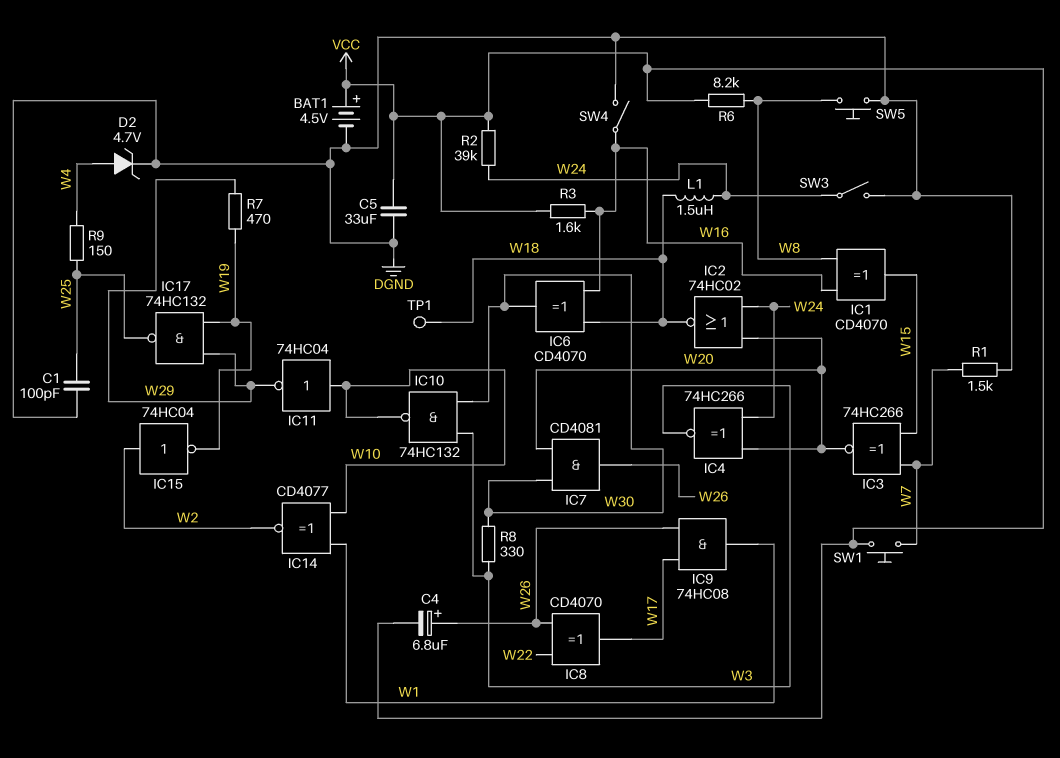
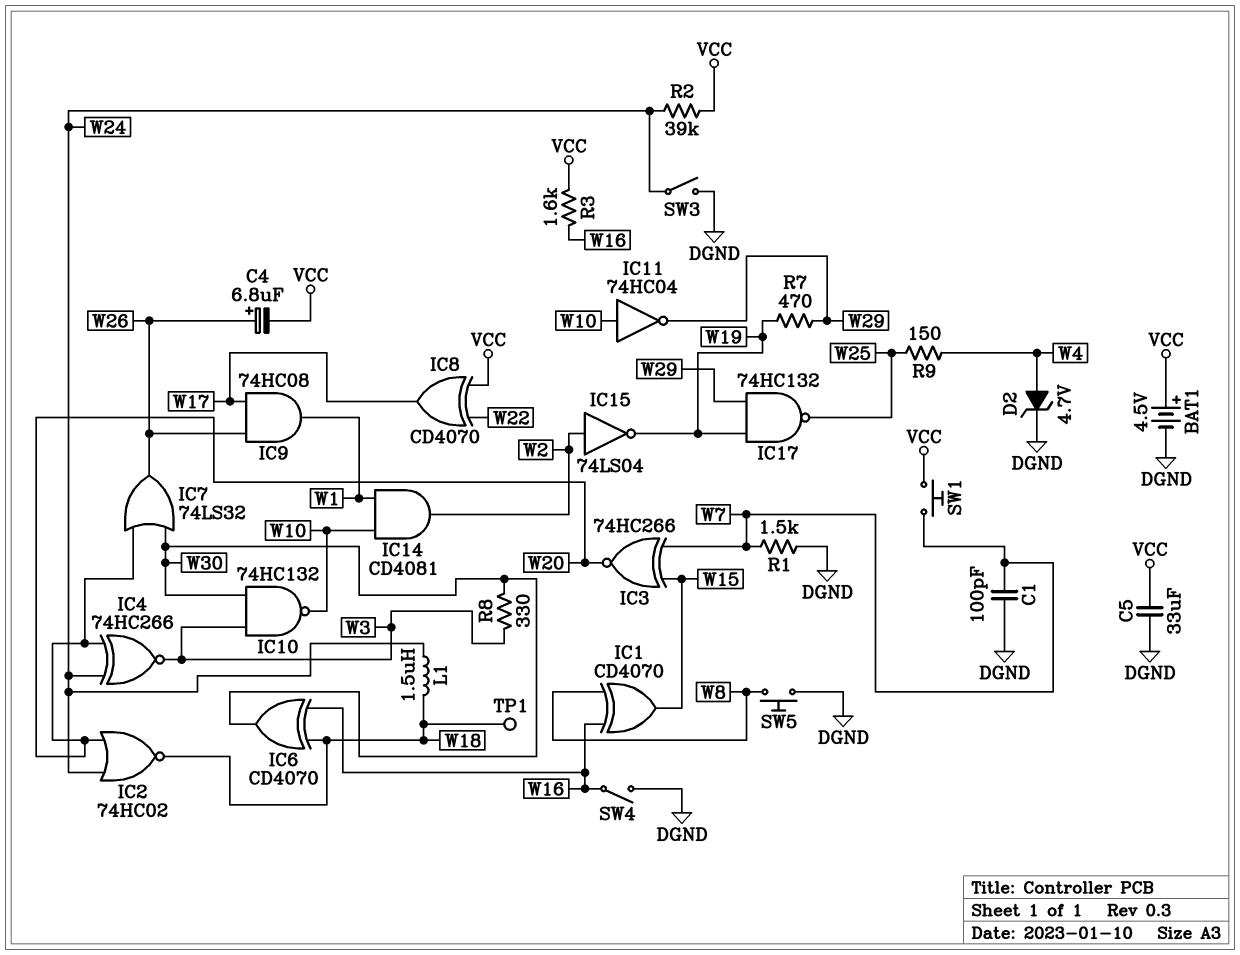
C1: 100pF (DGND, W25) -> 100pF (DGND, W7)
IC7: AND CD4081 (in W20, in W30, out W26) -> OR 74LS32 (in W20, in W30, out W26)
IC8: XOR CD4070 (in W22, in W26, out W17) -> XOR CD4070 (in VCC, in W22, out W17)
IC14: XNOR CD4077 (in W1, in W10, out W2) -> AND CD4081 (in W1, in W10, out W2)
IC15: NOT 74HC04 (in W2, out W19) -> NOT 74LS04 (in W2, out W19)
R6: 8.2k (VCC, W8) -> none

